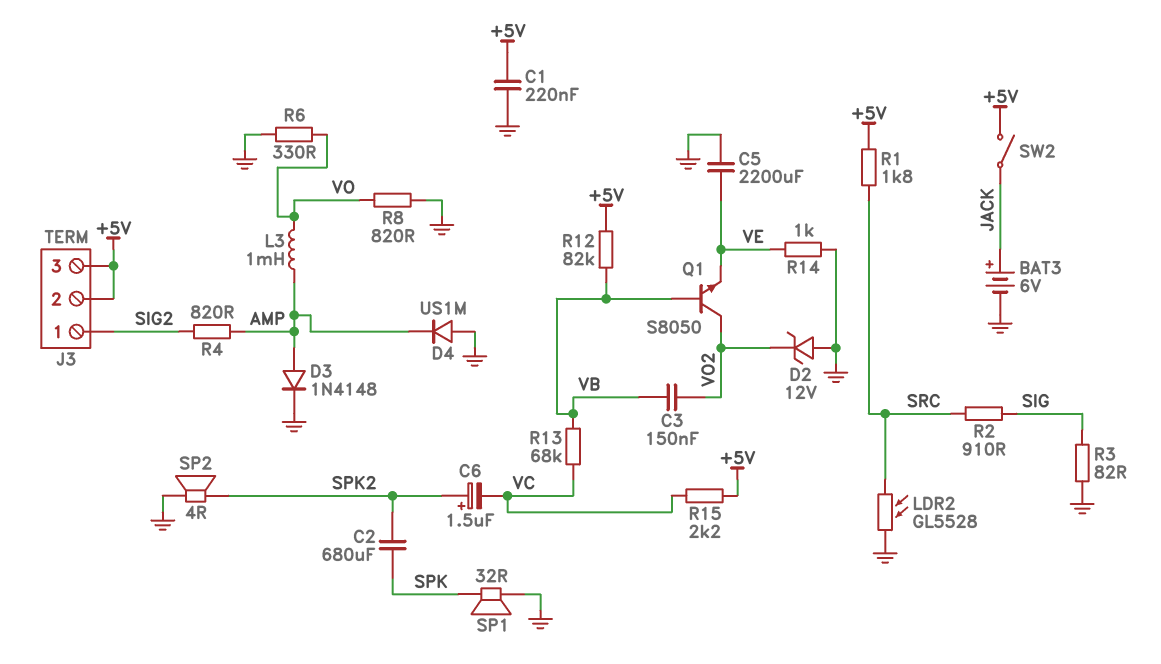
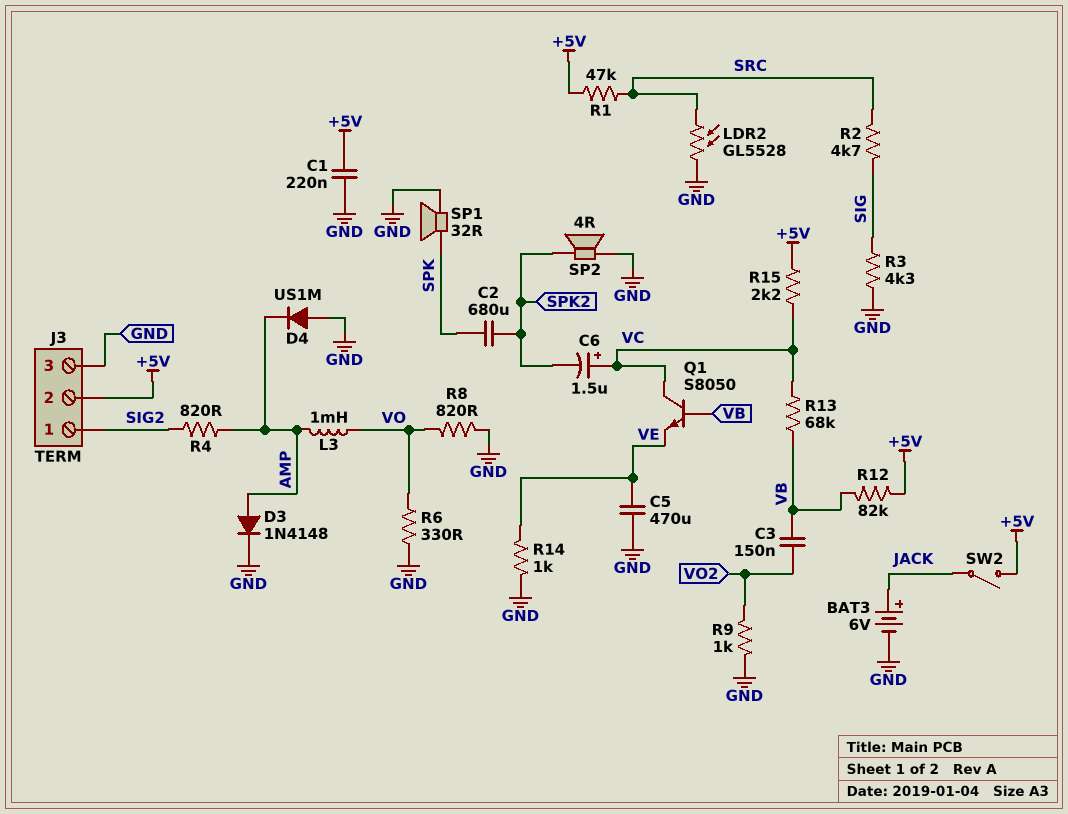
C5: 2200uF (GND, VE) -> 470uF (GND, VE)
C6: 1.5uF (plus SPK2, minus VC) -> 1.5uF (plus VC, minus SPK2)
D2: zener 12V (A GND, K VO2) -> none
J3 pin 3: +5V -> GND
Q1: NPN S8050 (B VB, C VO2, E VE) -> NPN S8050 (B VB, C VC, E VE)
R1: 1.8k (+5V, SRC) -> 47k (+5V, SRC)
R2: 910 (SIG, SRC) -> 4.7k (SIG, SRC)
R3: 82 (GND, SIG) -> 4.3k (GND, SIG)
R9: none -> 1k (GND, VO2)

